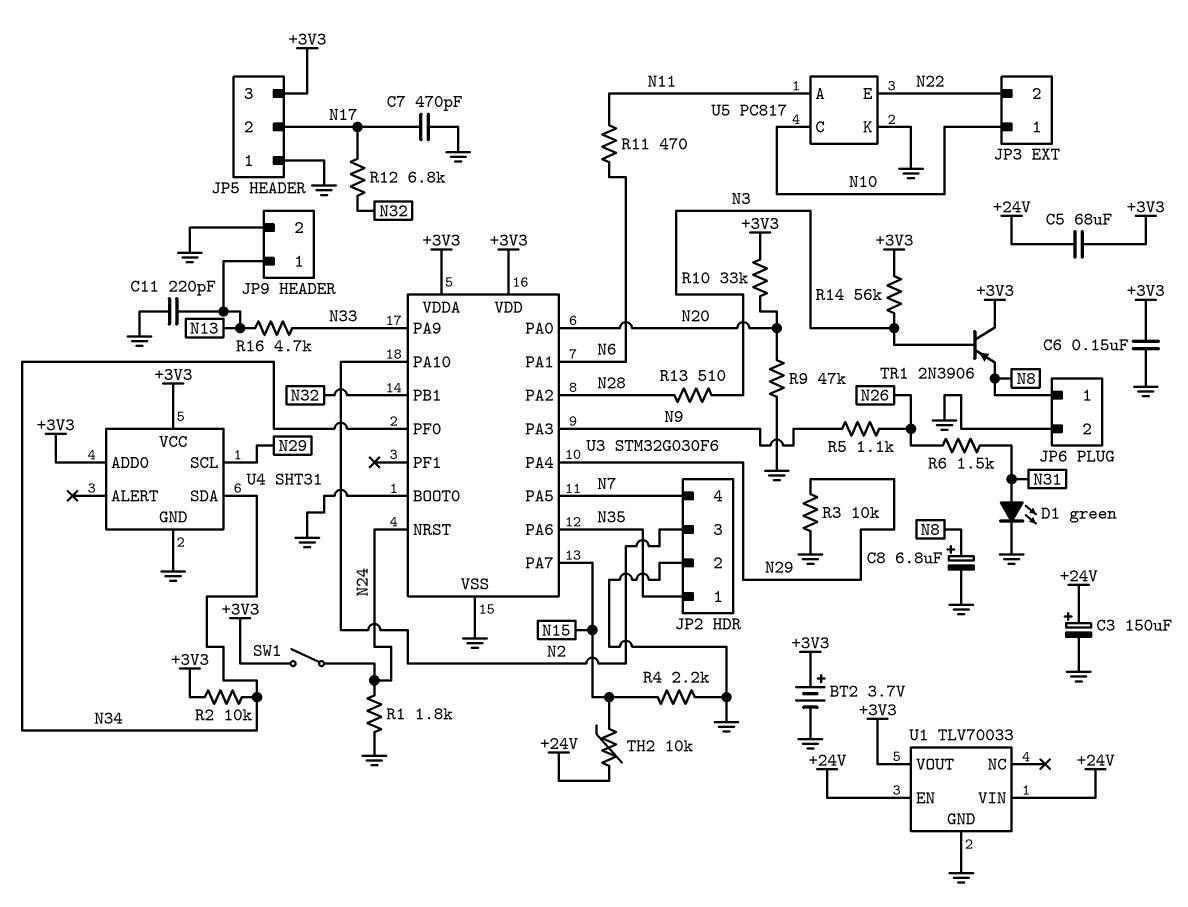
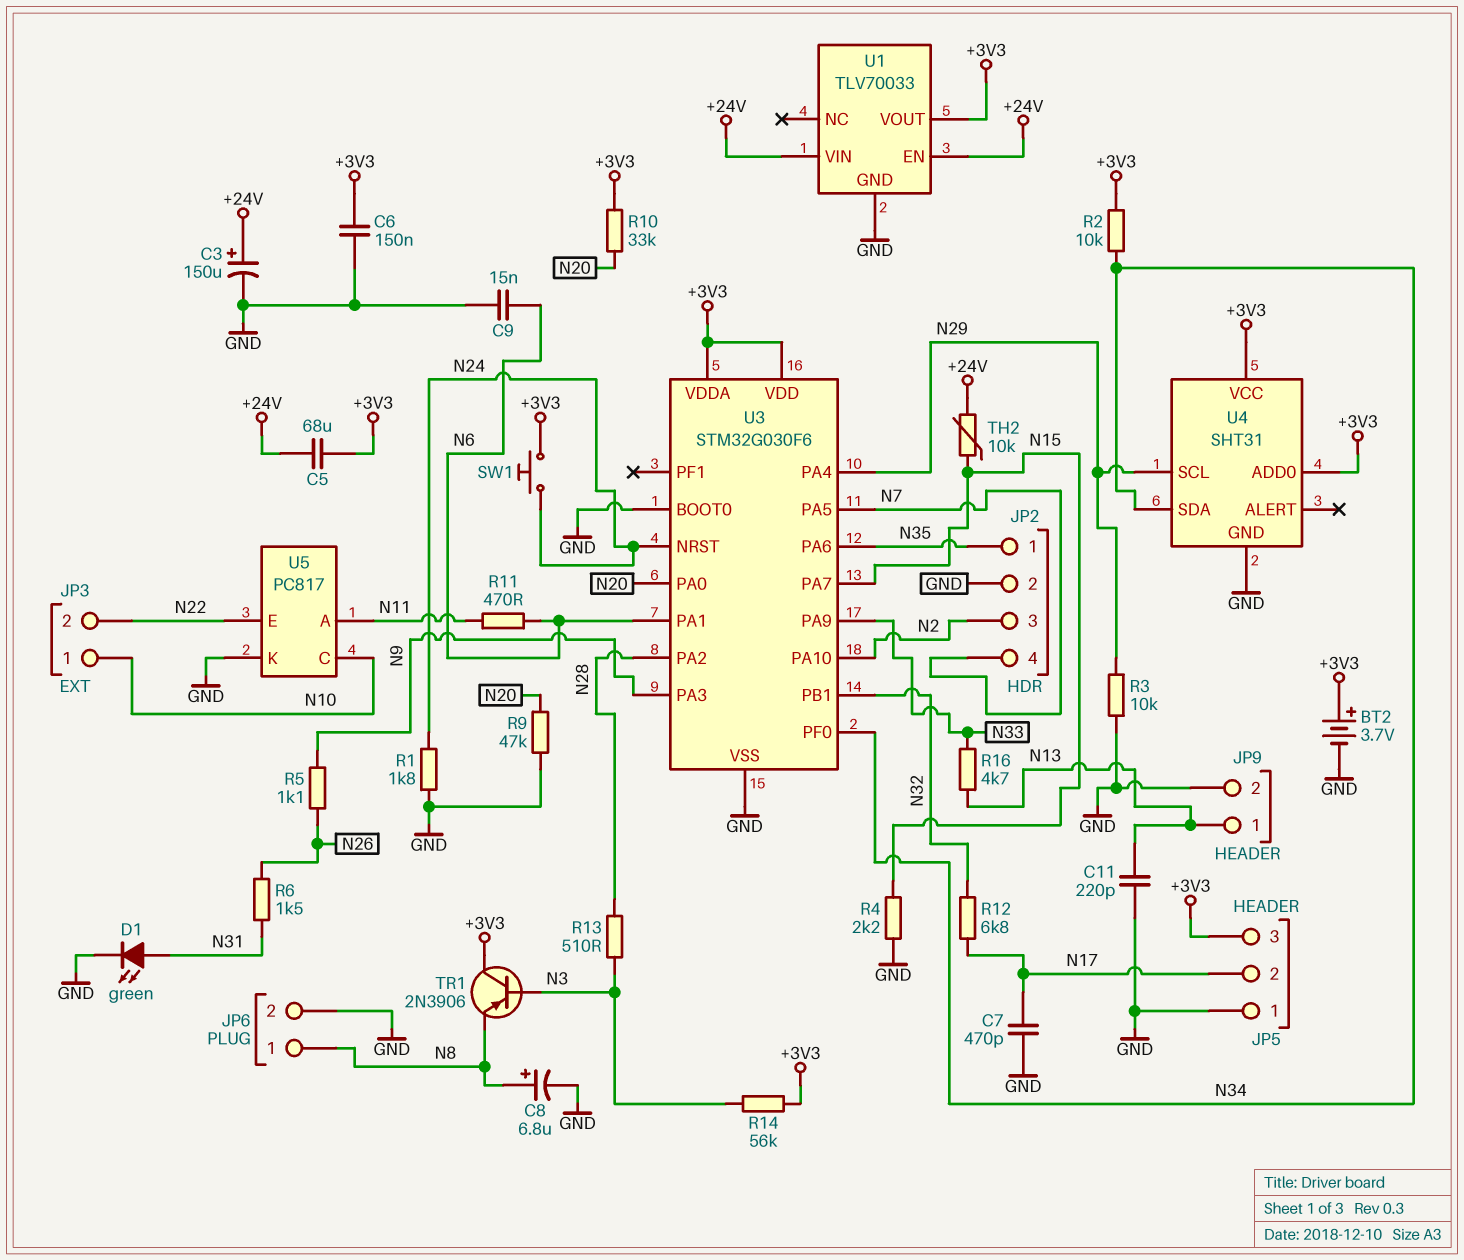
C9: none -> 15nF (GND, N6)
SW1: switch (+3V3, N24) -> button (+3V3, N24)

